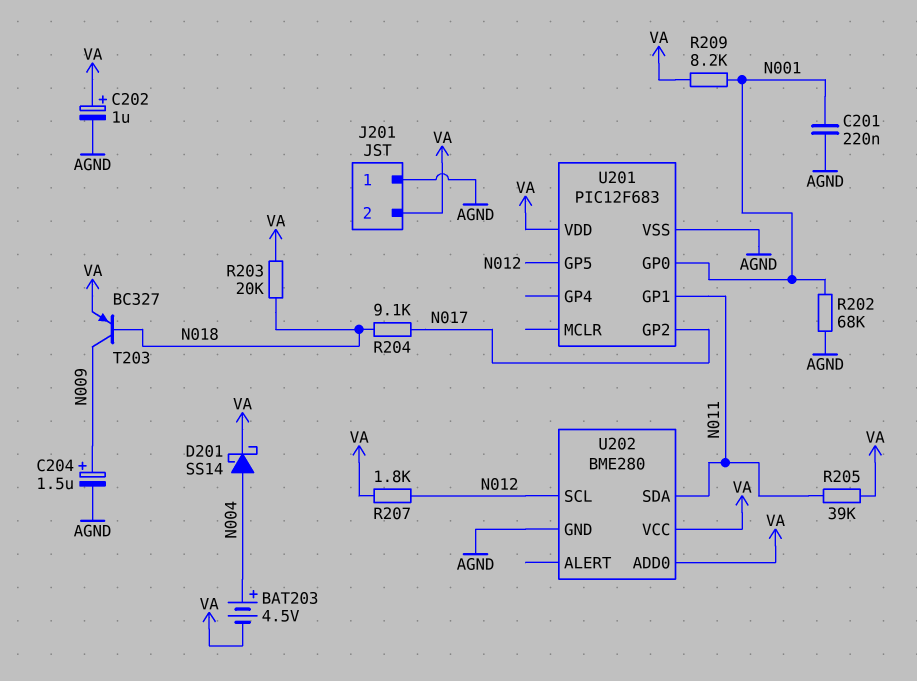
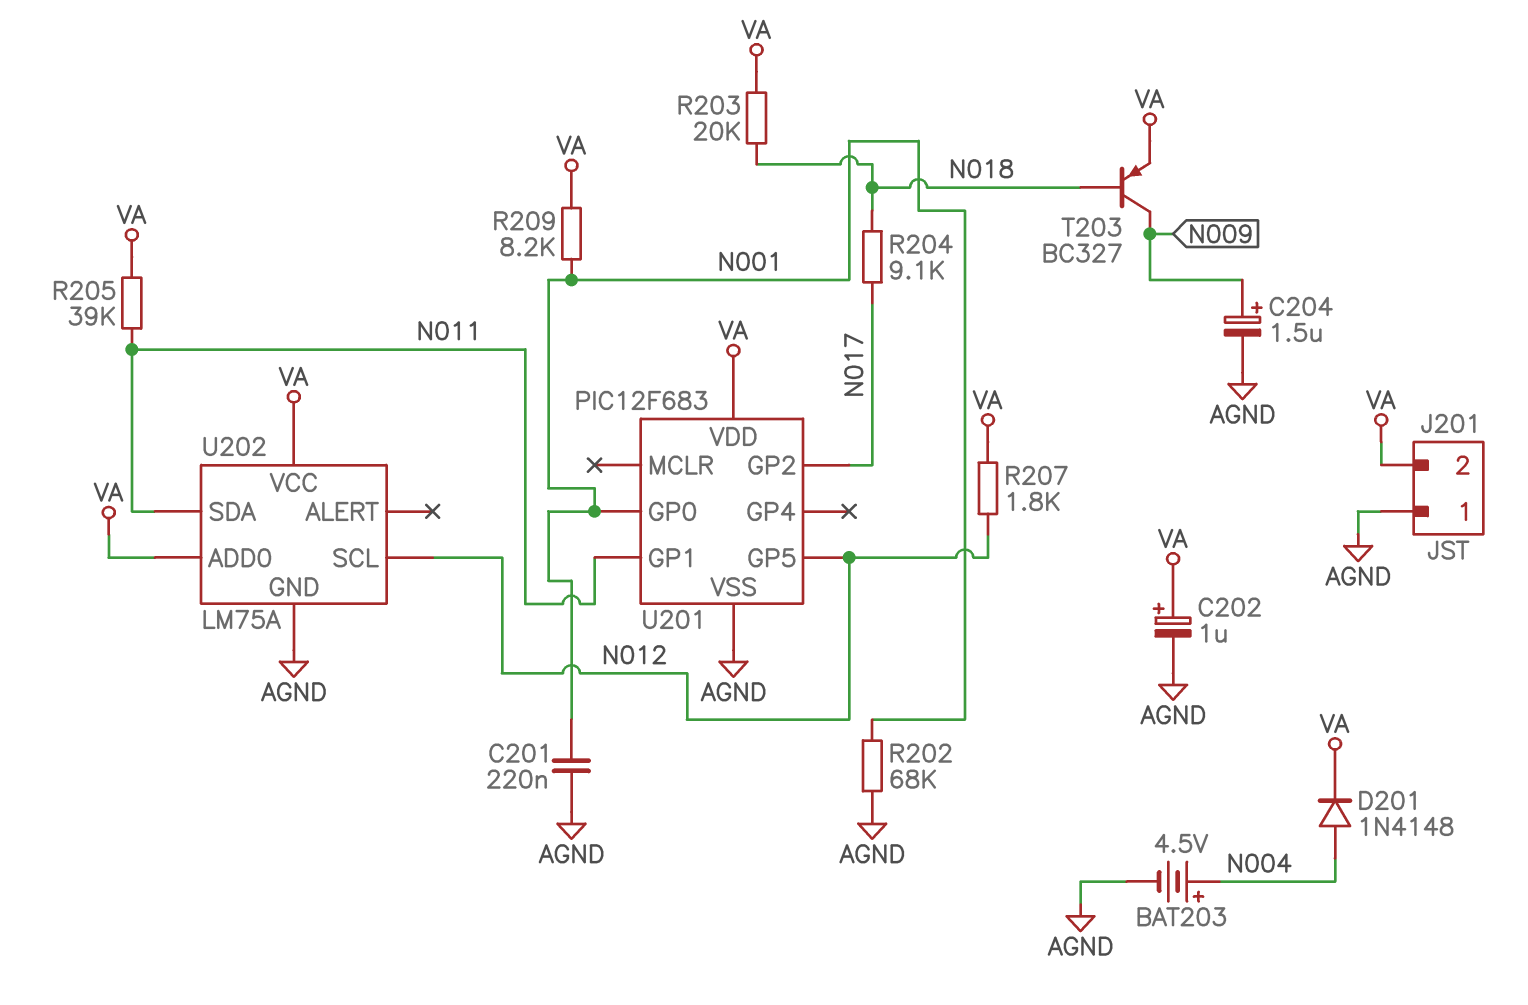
BAT203: 4.5V (plus N004, minus VA) -> 4.5V (plus N004, minus AGND)
D201: schottky SS14 (A N004, K VA) -> diode 1N4148 (A N004, K VA)
U202: BME280 -> LM75A

